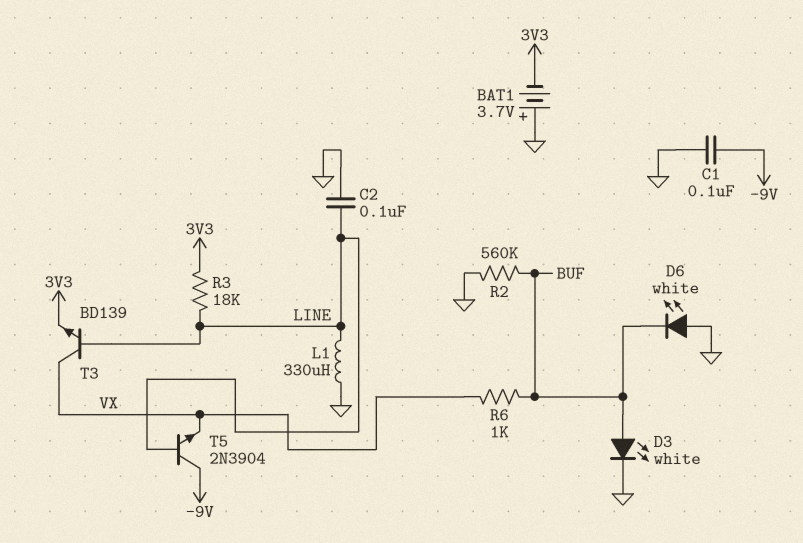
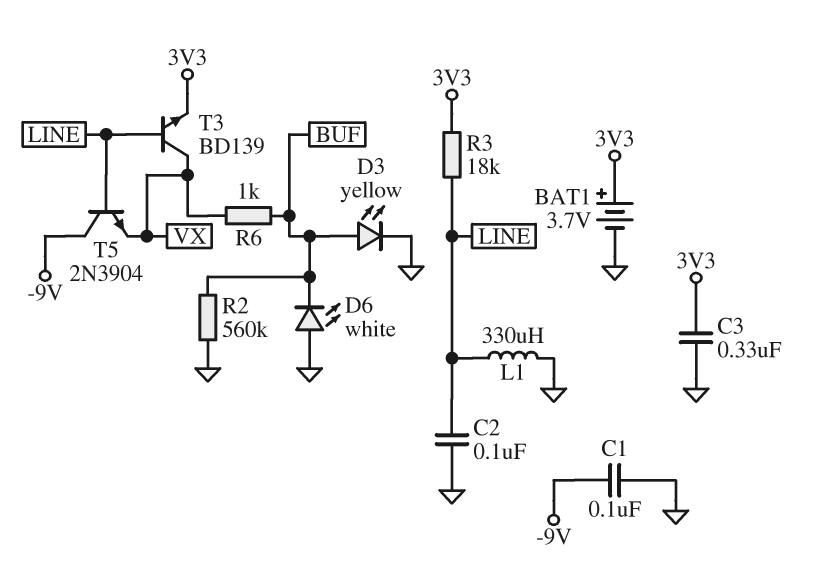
BAT1: 3.7V (plus GND, minus 3V3) -> 3.7V (plus 3V3, minus GND)
C3: none -> 330nF (3V3, GND)
D3: LED white (A BUF, K GND) -> LED yellow (A BUF, K GND)

